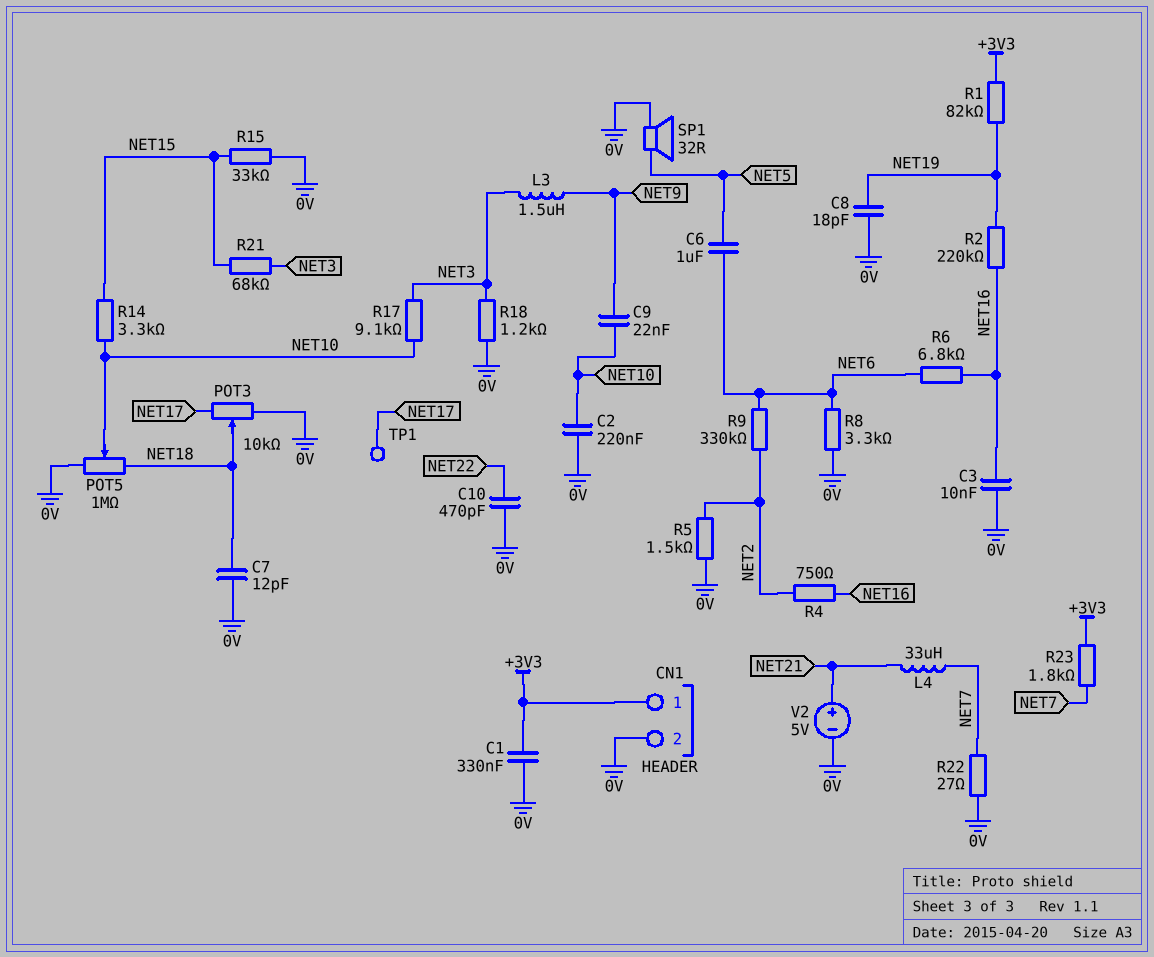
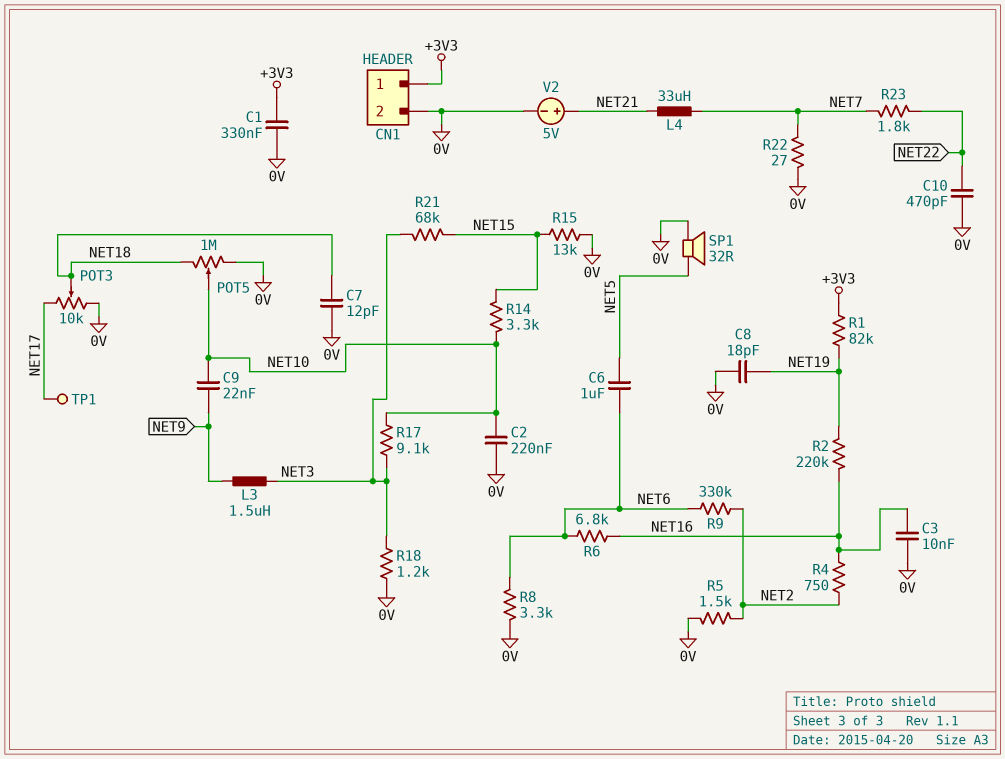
R15: 33k (0V, NET15) -> 13k (0V, NET15)
R23: 1.8k (+3V3, NET7) -> 1.8k (NET7, NET22)

